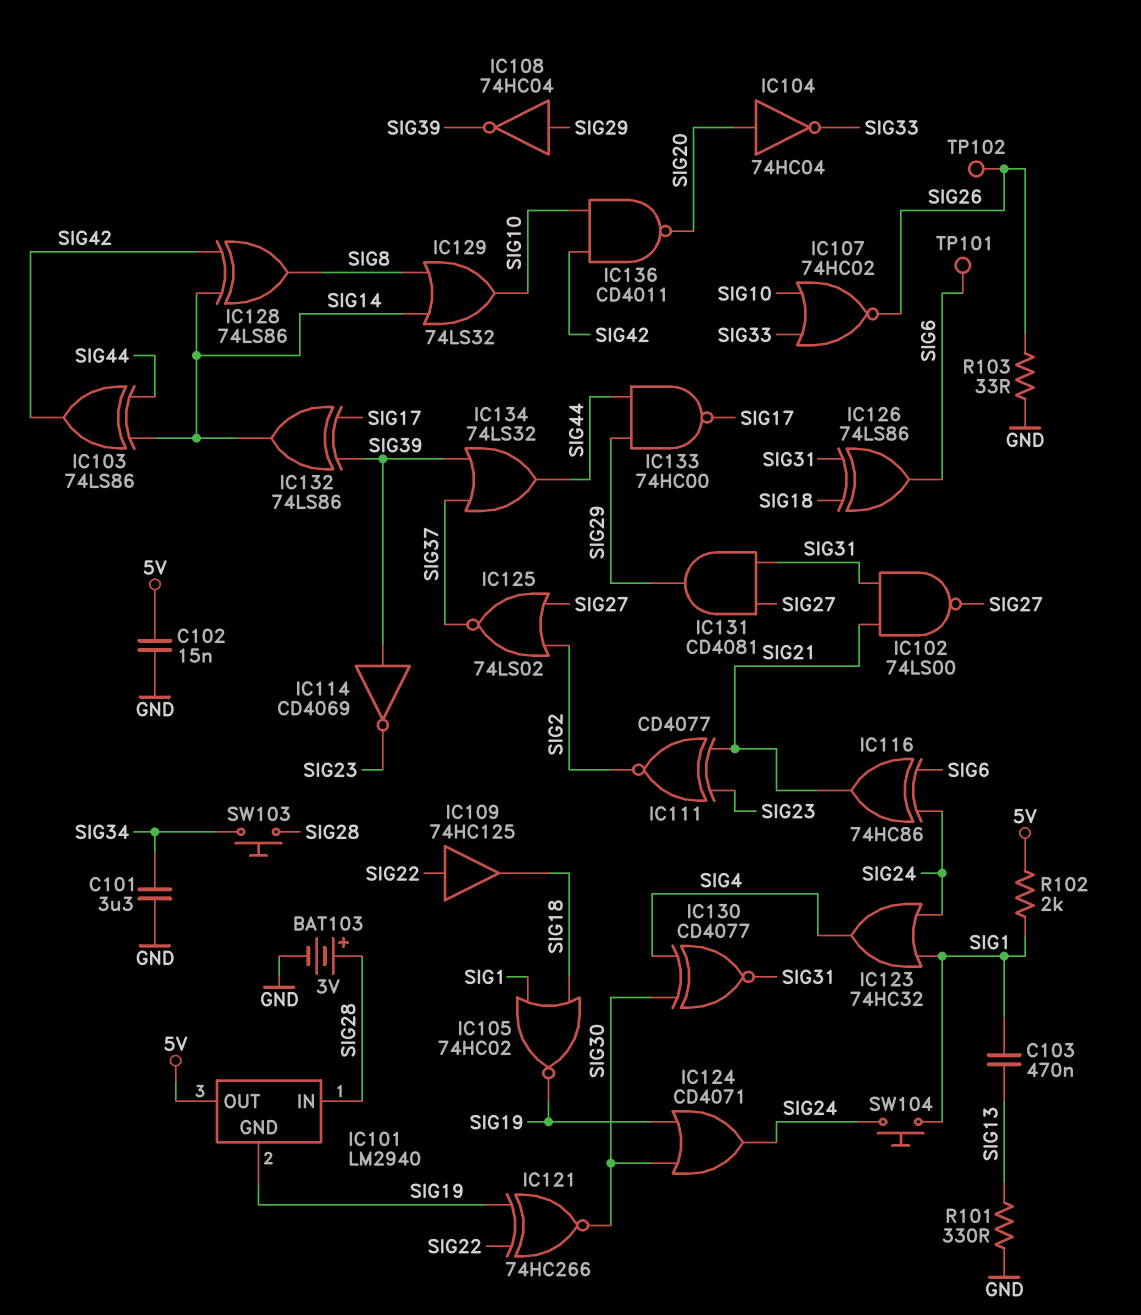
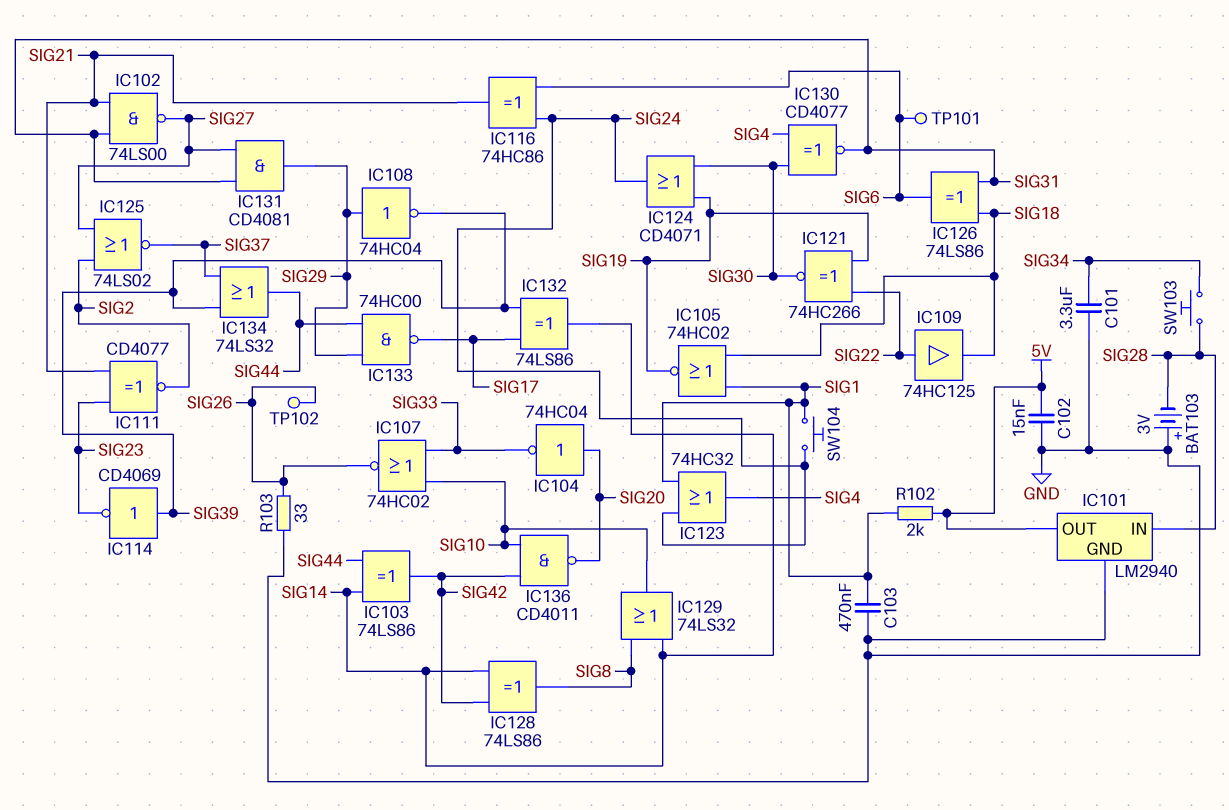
BAT103: 3V (plus SIG28, minus GND) -> 3V (plus GND, minus SIG28)
C103: 470nF (SIG1, SIG13) -> 470nF (GND, SIG1)
IC101 pin GND: SIG19 -> GND
R101: 330 (GND, SIG13) -> none

